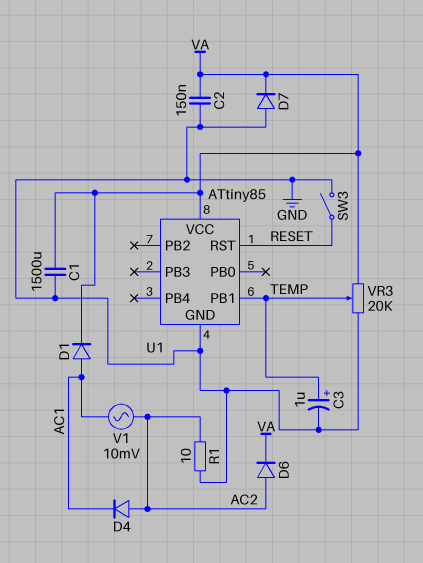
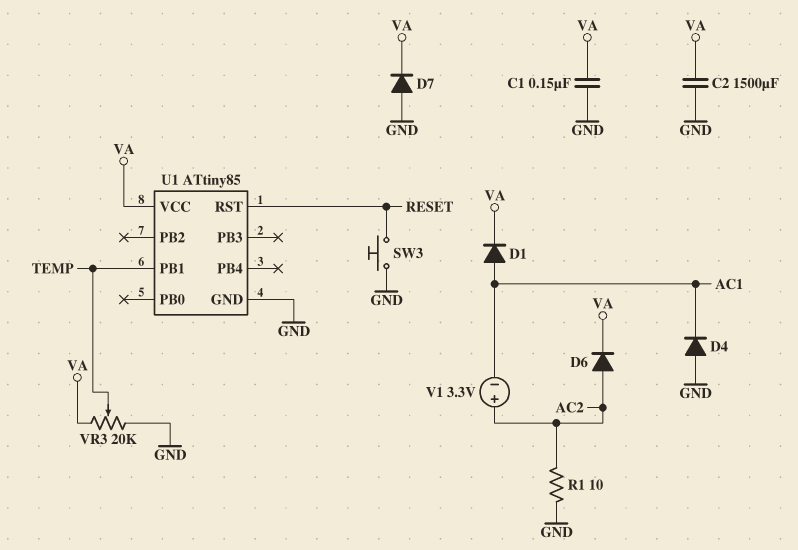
C1: 1500uF (GND, VA) -> 150nF (GND, VA)
C2: 150nF (GND, VA) -> 1500uF (GND, VA)
C3: 1uF (plus TEMP, minus GND) -> none
D4: diode (A AC2, K AC1) -> diode (A GND, K AC1)
SW3: switch (GND, RESET) -> button (GND, RESET)
V1: AC 10mV (AC1, AC2) -> 3.3V (plus AC2, minus AC1)

